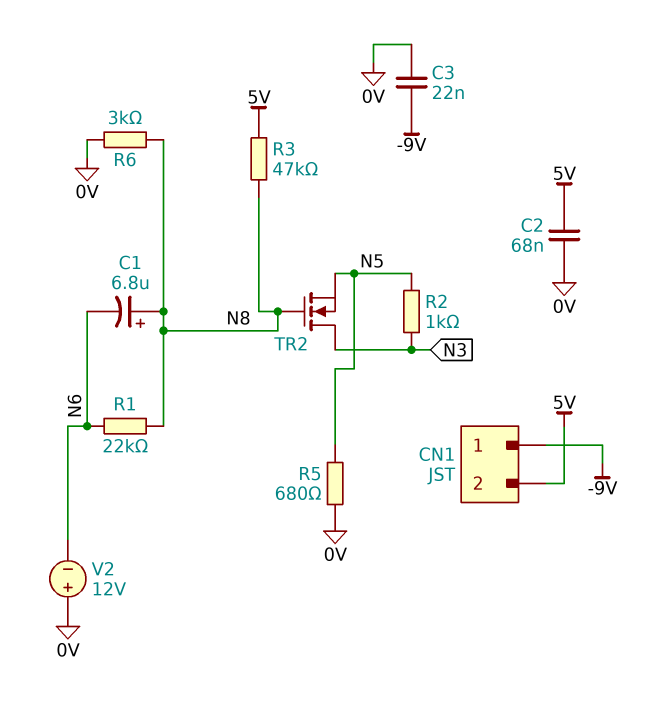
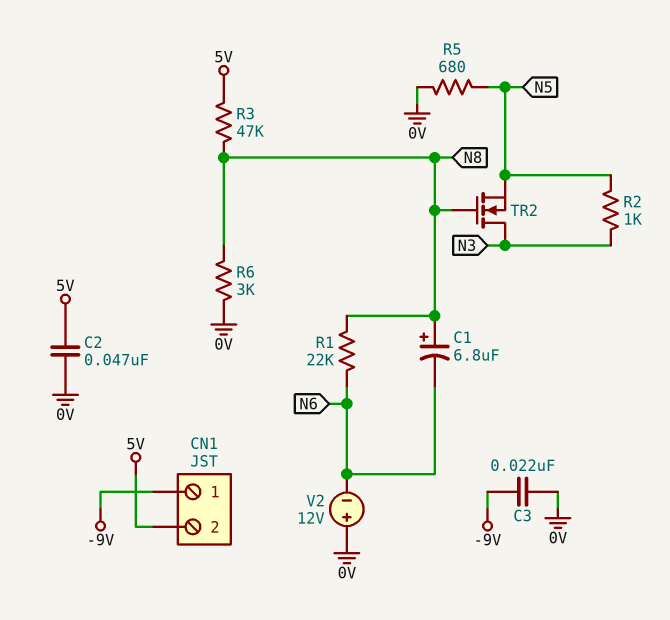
C2: 68nF (0V, 5V) -> 47nF (0V, 5V)

